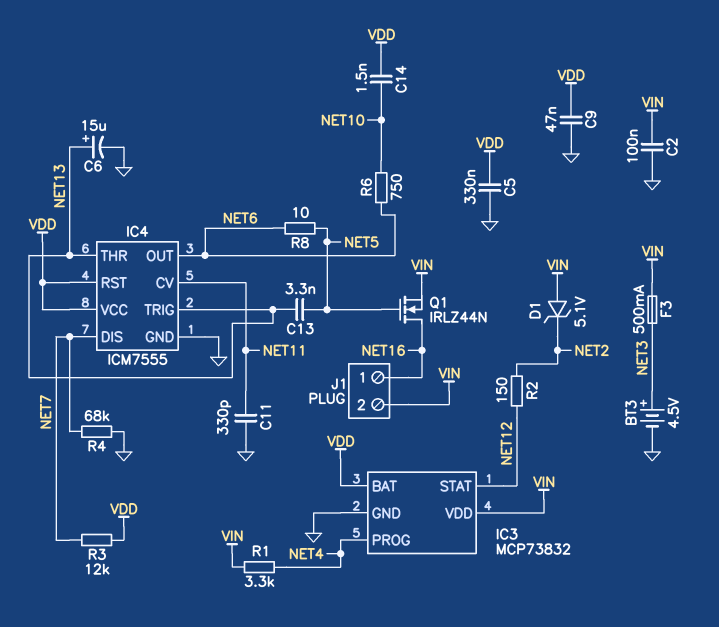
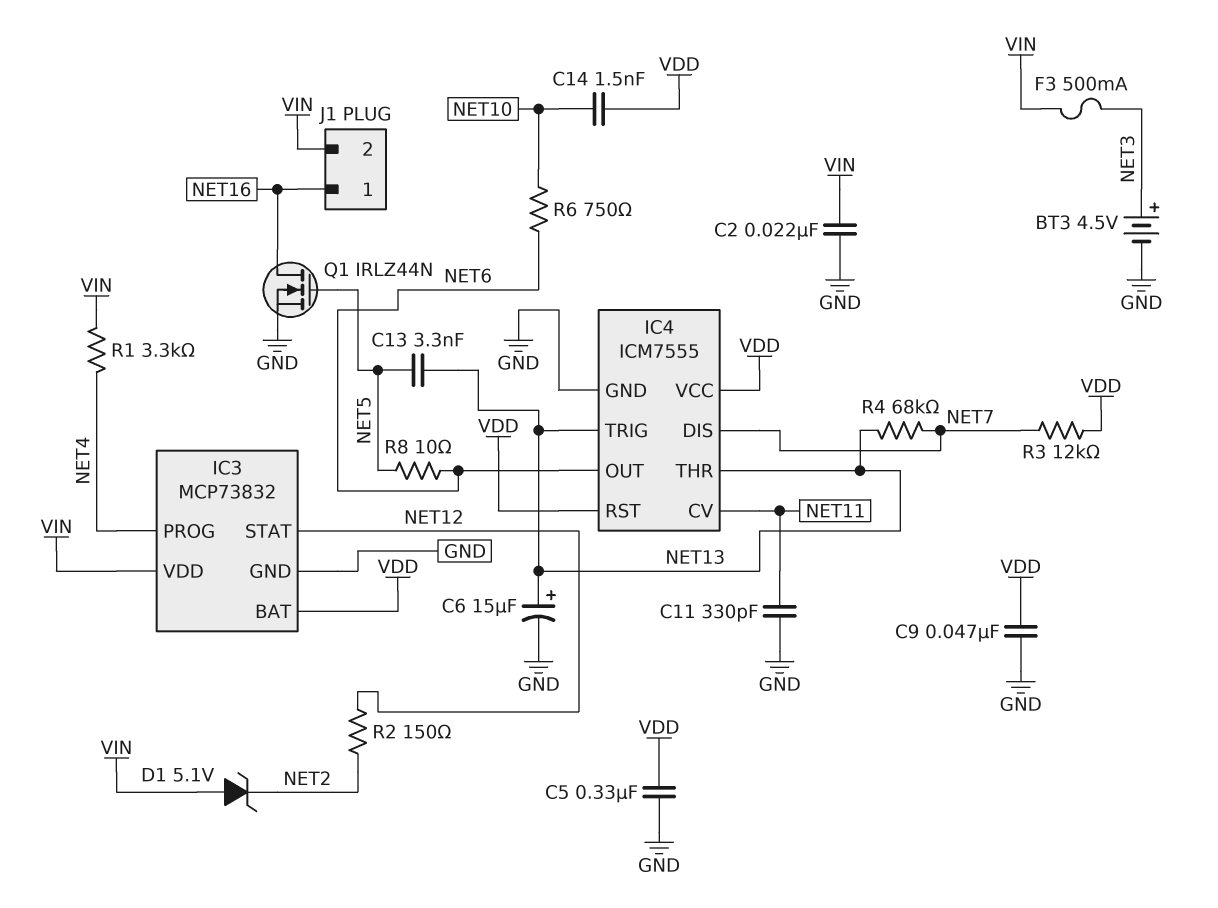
C2: 100nF (GND, VIN) -> 22nF (GND, VIN)
Q1: NMOS IRLZ44N (G NET5, D NET16, S VIN) -> NMOS IRLZ44N (G NET5, D NET16, S GND)
R4: 68k (GND, NET7) -> 68k (NET7, NET13)

